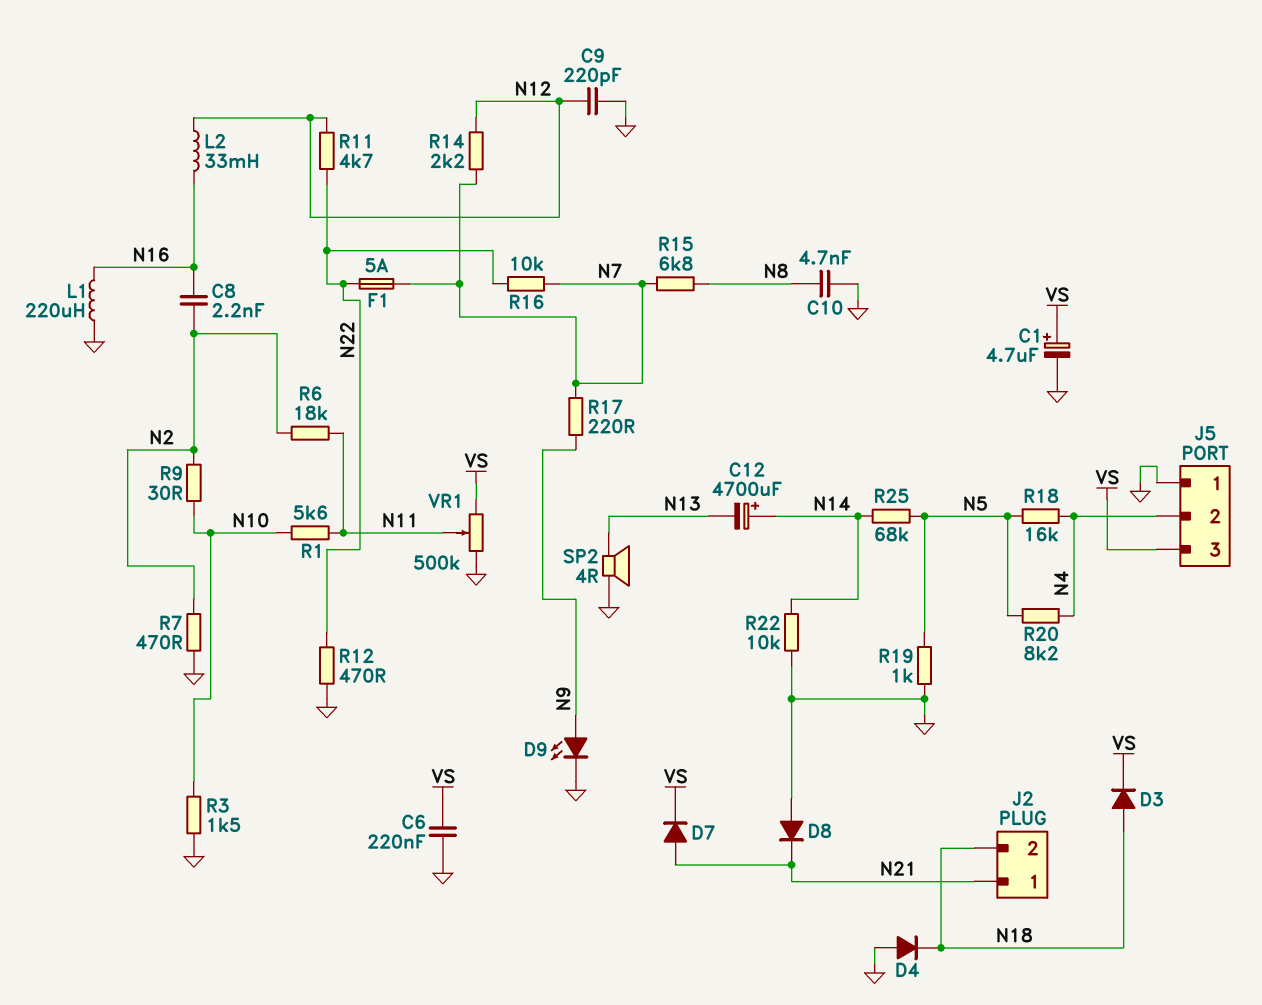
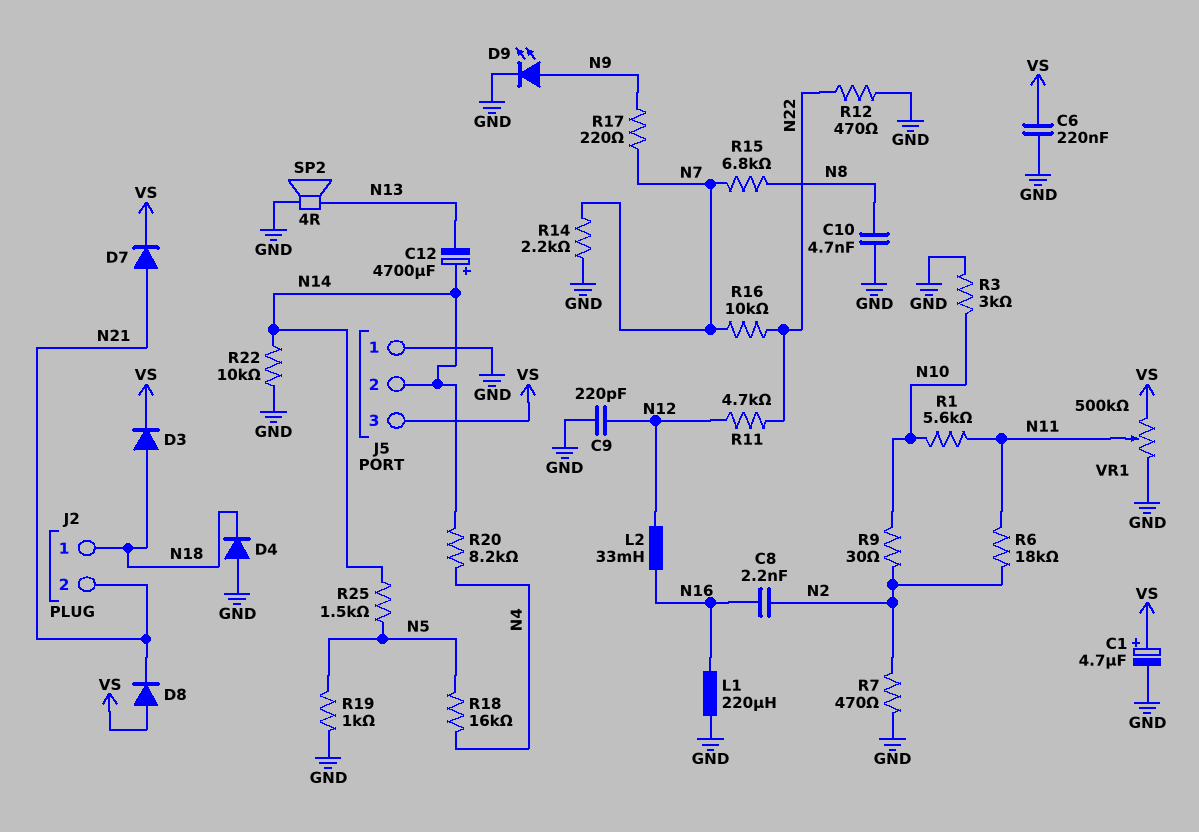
D8: diode (A GND, K N21) -> diode (A VS, K N21)
F1: 5A (N7, N22) -> none
J2 pin 1: N21 -> N18
J2 pin 2: N18 -> N21
J5 pin 2: N4 -> N14
R3: 1.5k (GND, N10) -> 3k (GND, N10)
R14: 2.2k (N7, N12) -> 2.2k (GND, N7)
R20: 8.2k (N4, N5) -> 8.2k (N4, N14)
R25: 68k (N5, N14) -> 1.5k (N5, N14)

